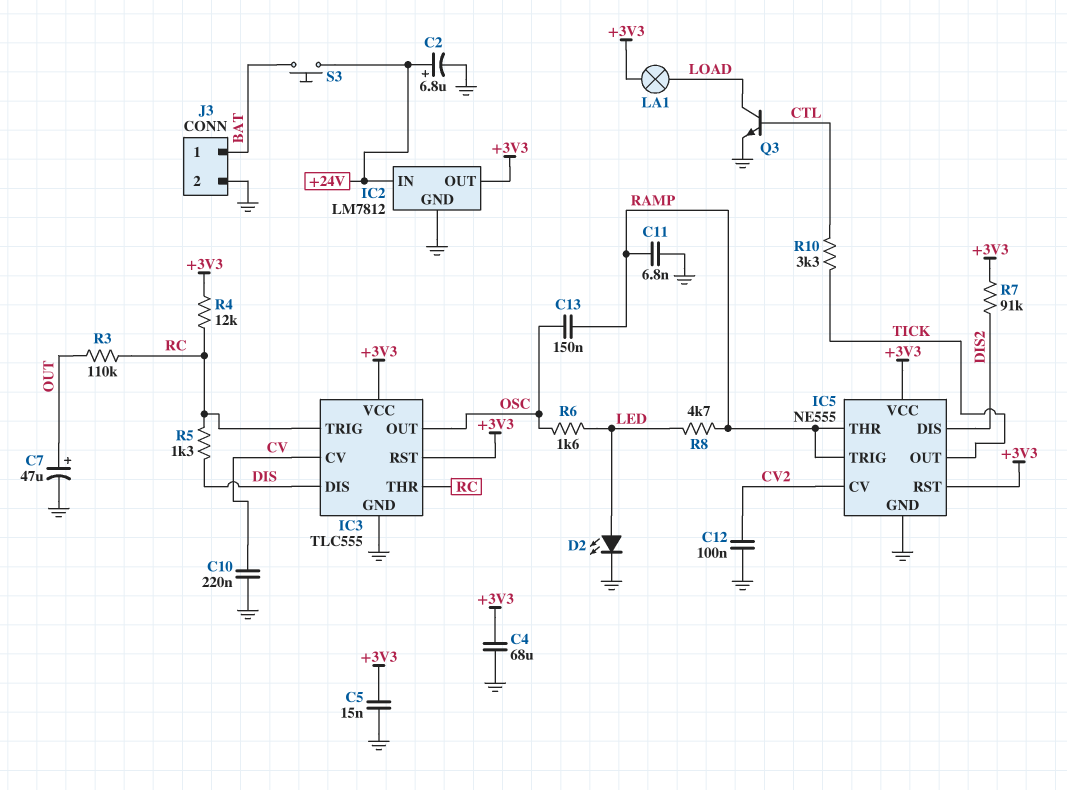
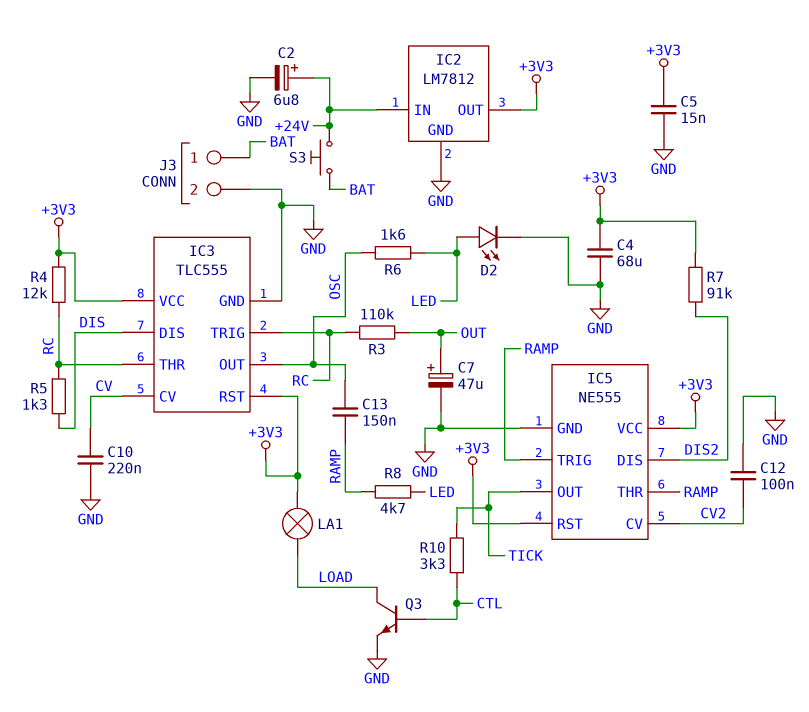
C11: 6.8nF (GND, RAMP) -> none

